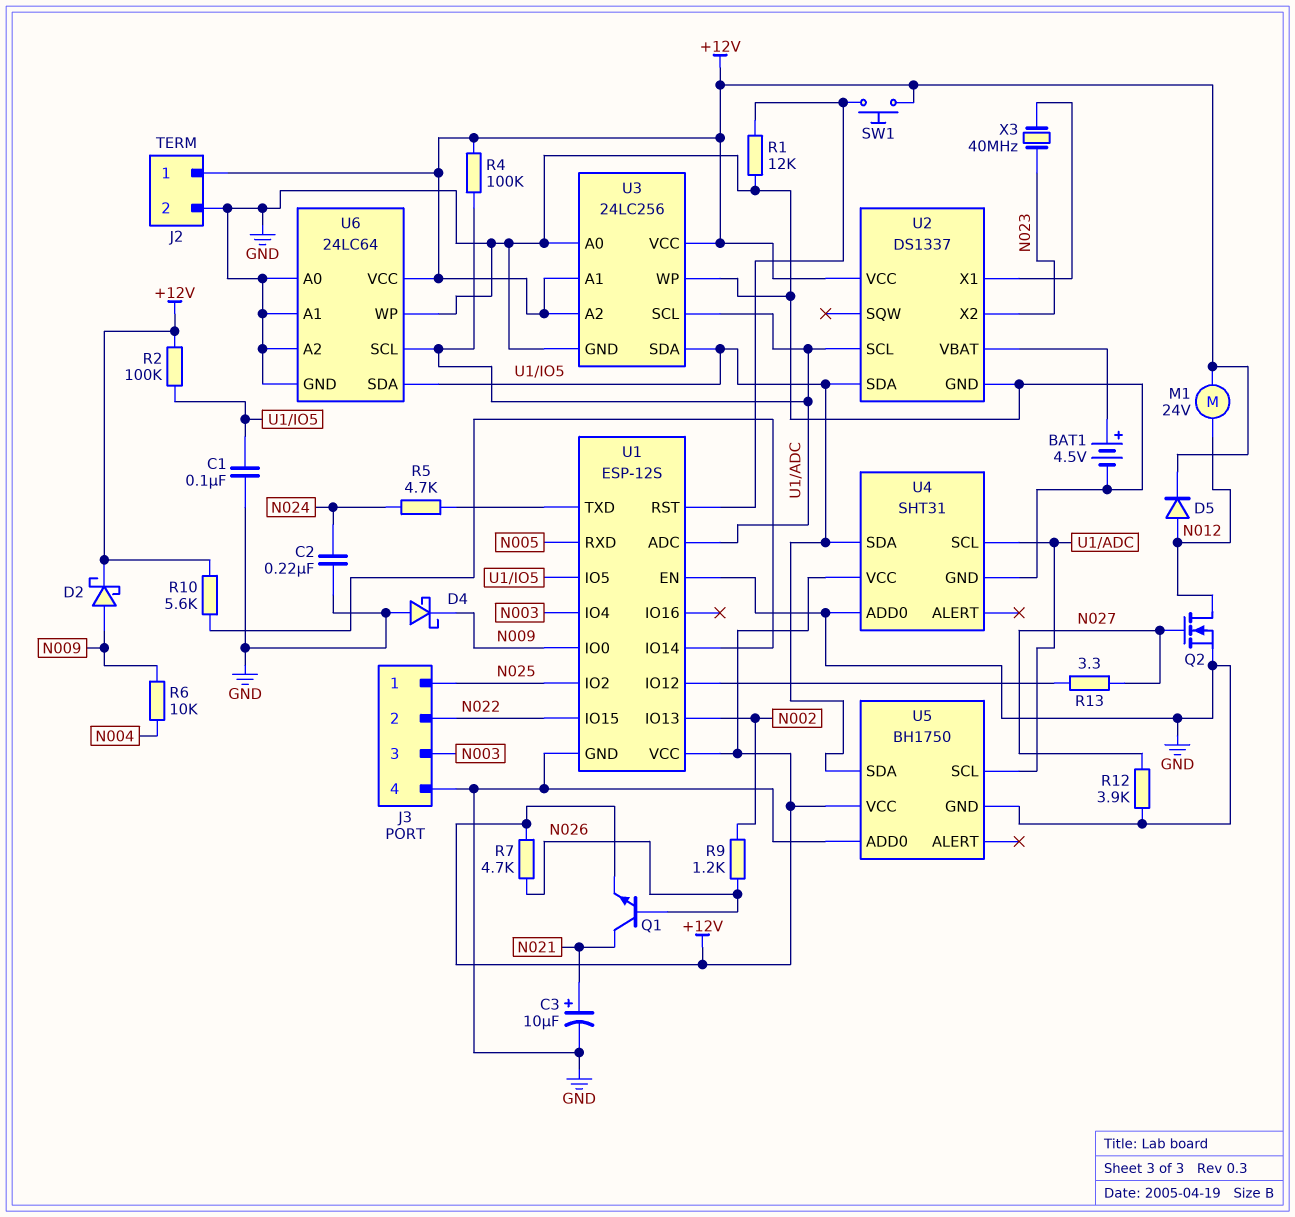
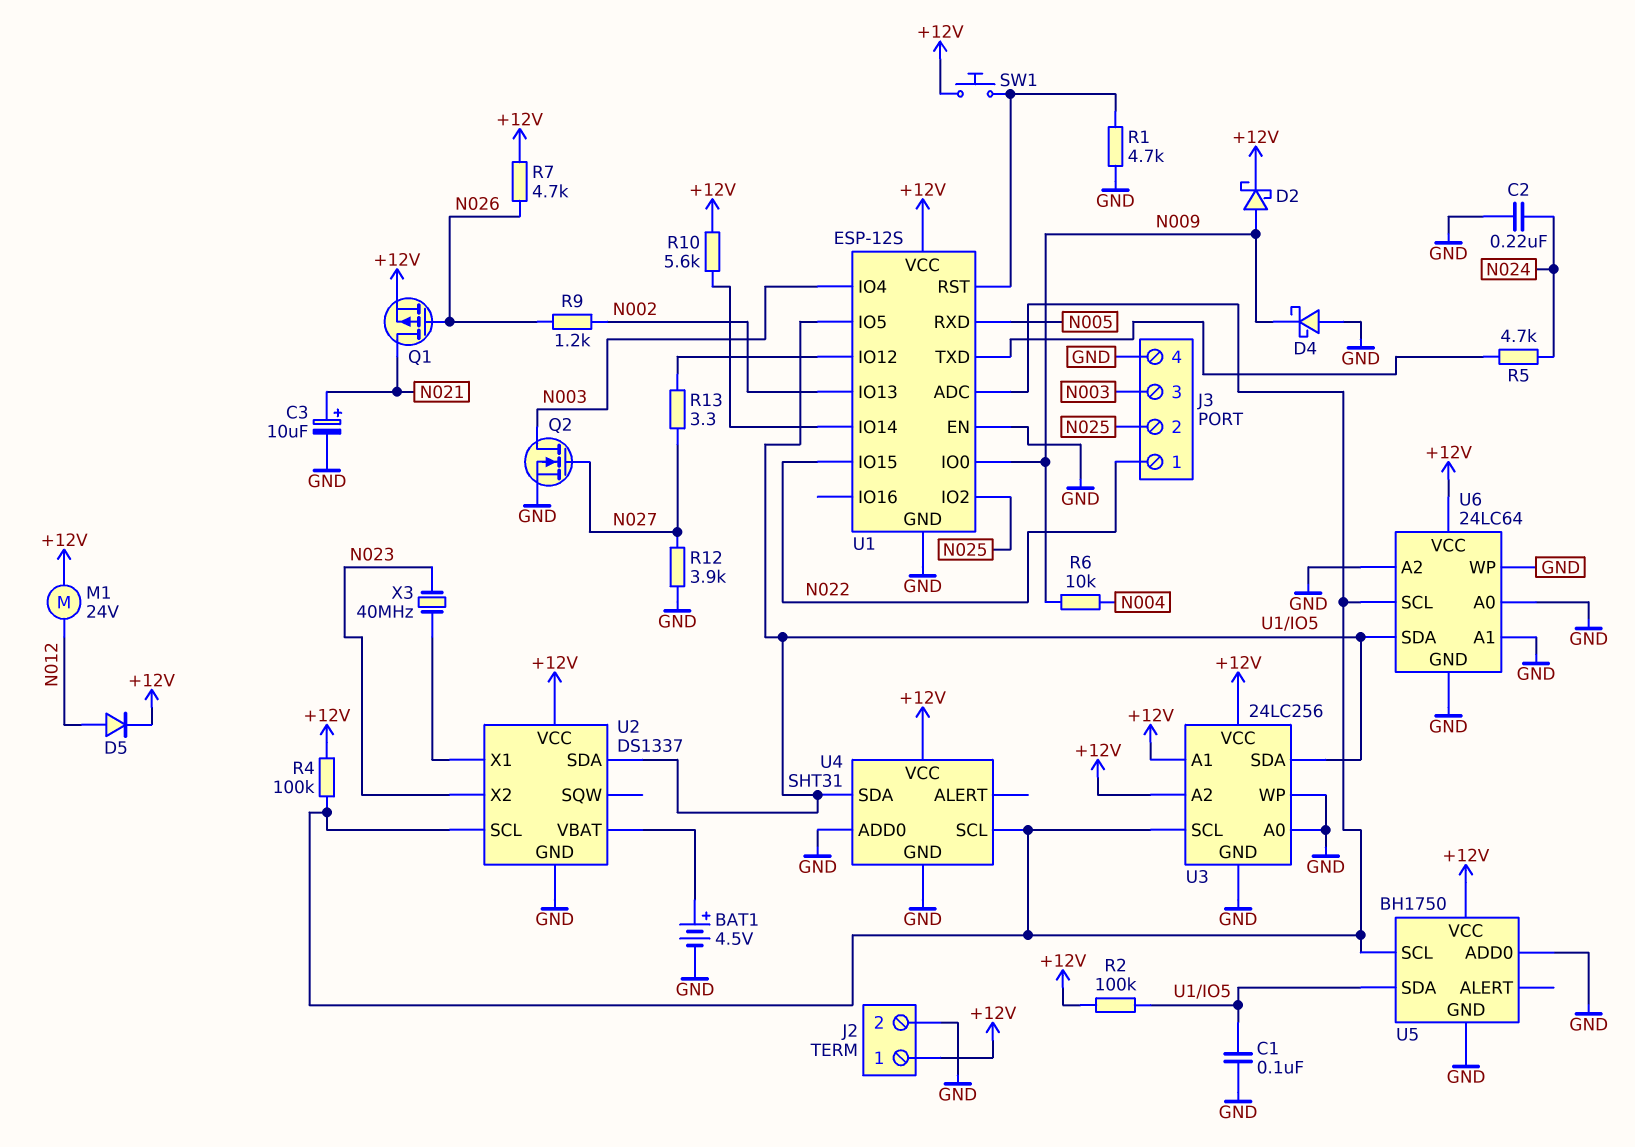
J3 pin 1: N025 -> N022
J3 pin 2: N022 -> N025
Q1: NPN (B N026, C N021, E +12V) -> PMOS (G N026, D N021, S +12V)
Q2: NMOS (G N027, D N012, S GND) -> NMOS (G N027, D N003, S GND)
R1: 12k (GND, U1/RST) -> 4.7k (GND, U1/RST)

